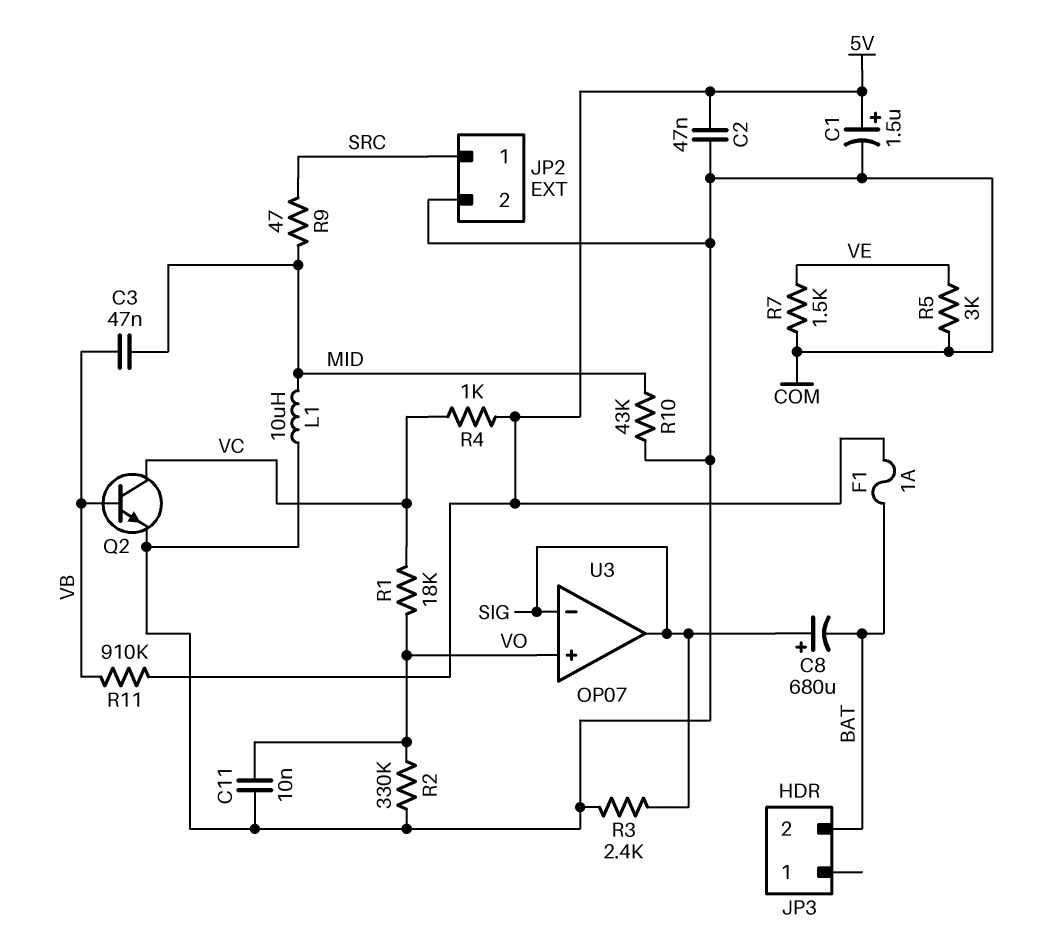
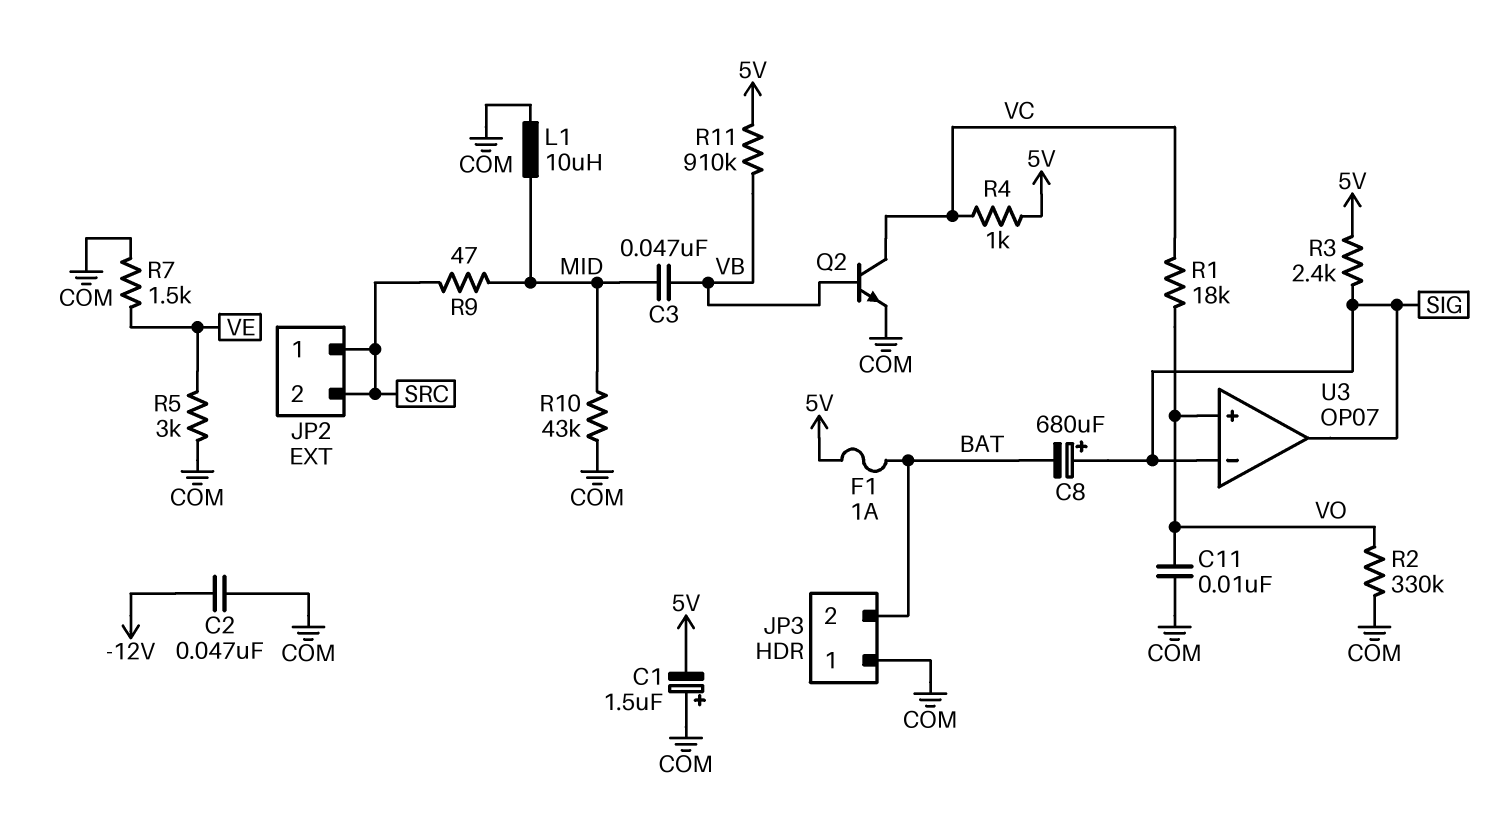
C1: 1.5uF (plus 5V, minus COM) -> 1.5uF (plus COM, minus 5V)
C2: 47nF (5V, COM) -> 47nF (-12V, COM)
JP2 pin 2: COM -> SRC
JP3 pin 1: none -> COM
R3: 2.4k (COM, SIG) -> 2.4k (5V, SIG)

